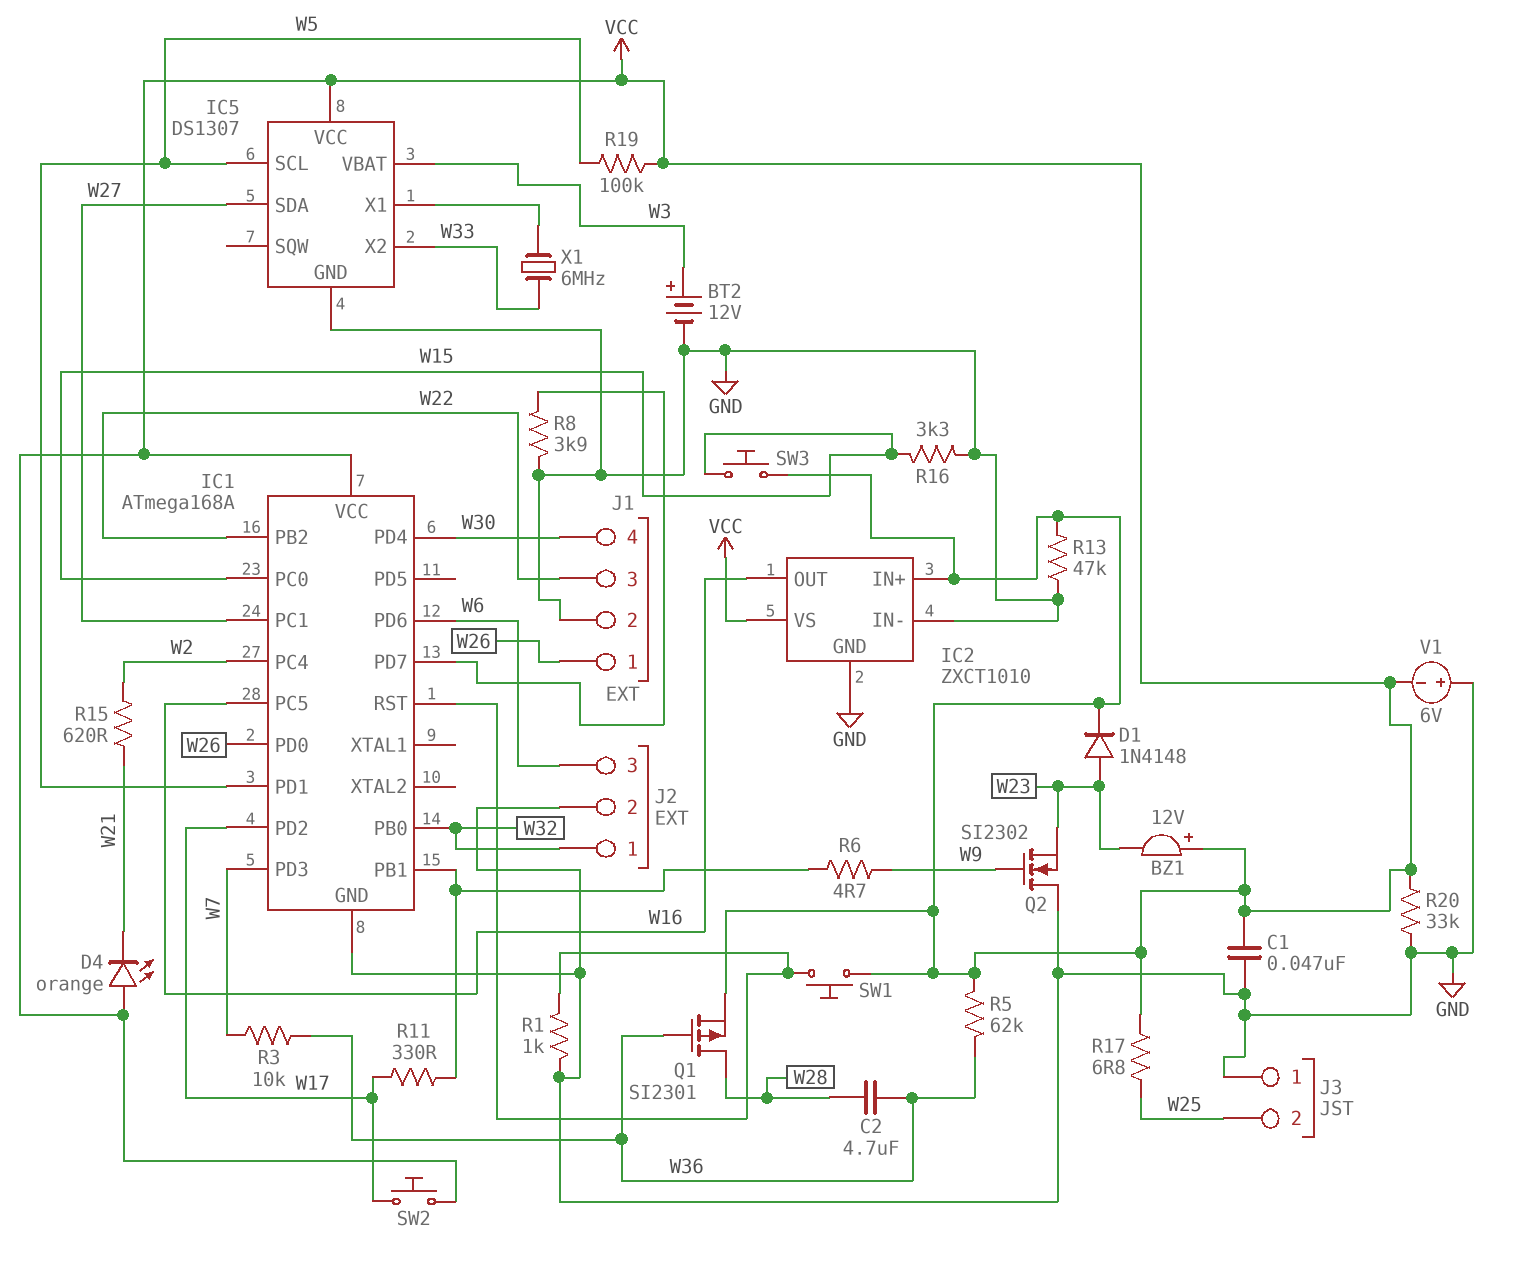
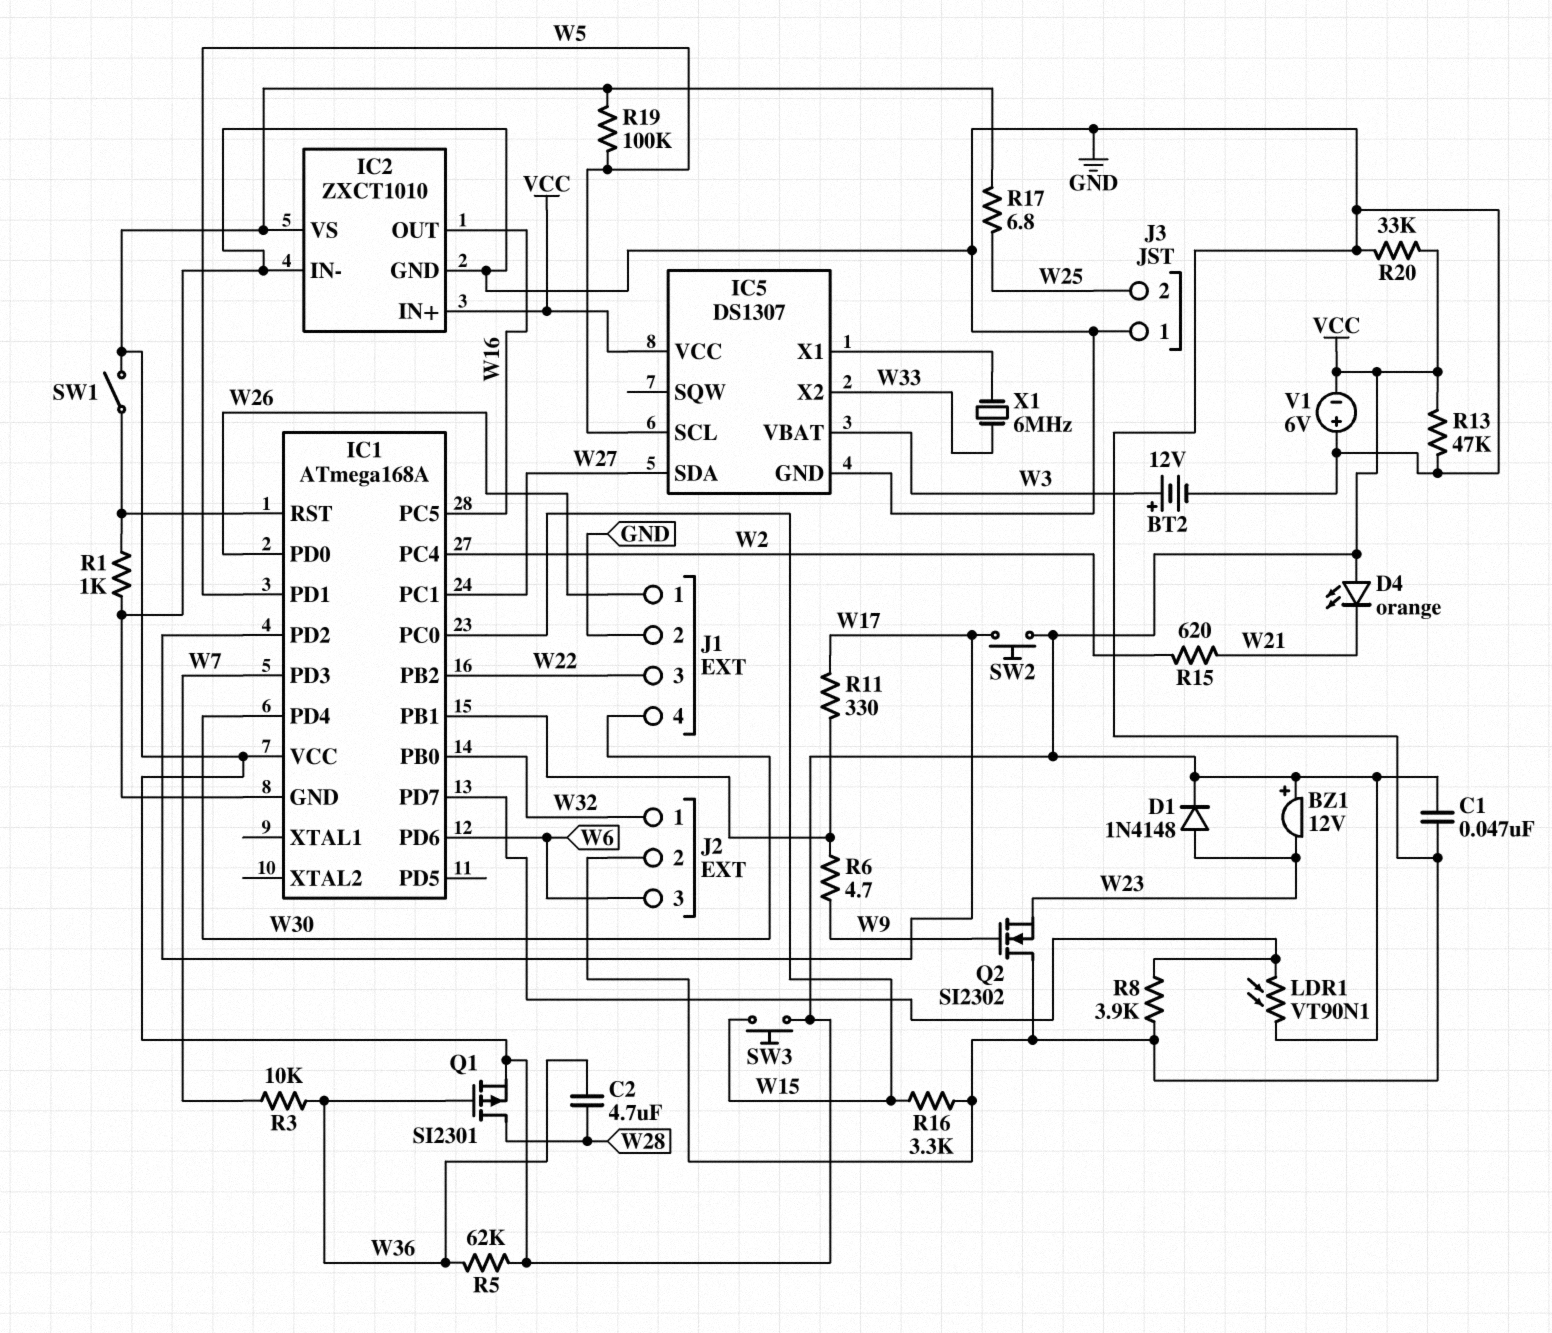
LDR1: none -> VT90N1 (IC1/PD7, VCC)
SW1: button (IC1/RST, VCC) -> switch (IC1/RST, VCC)

